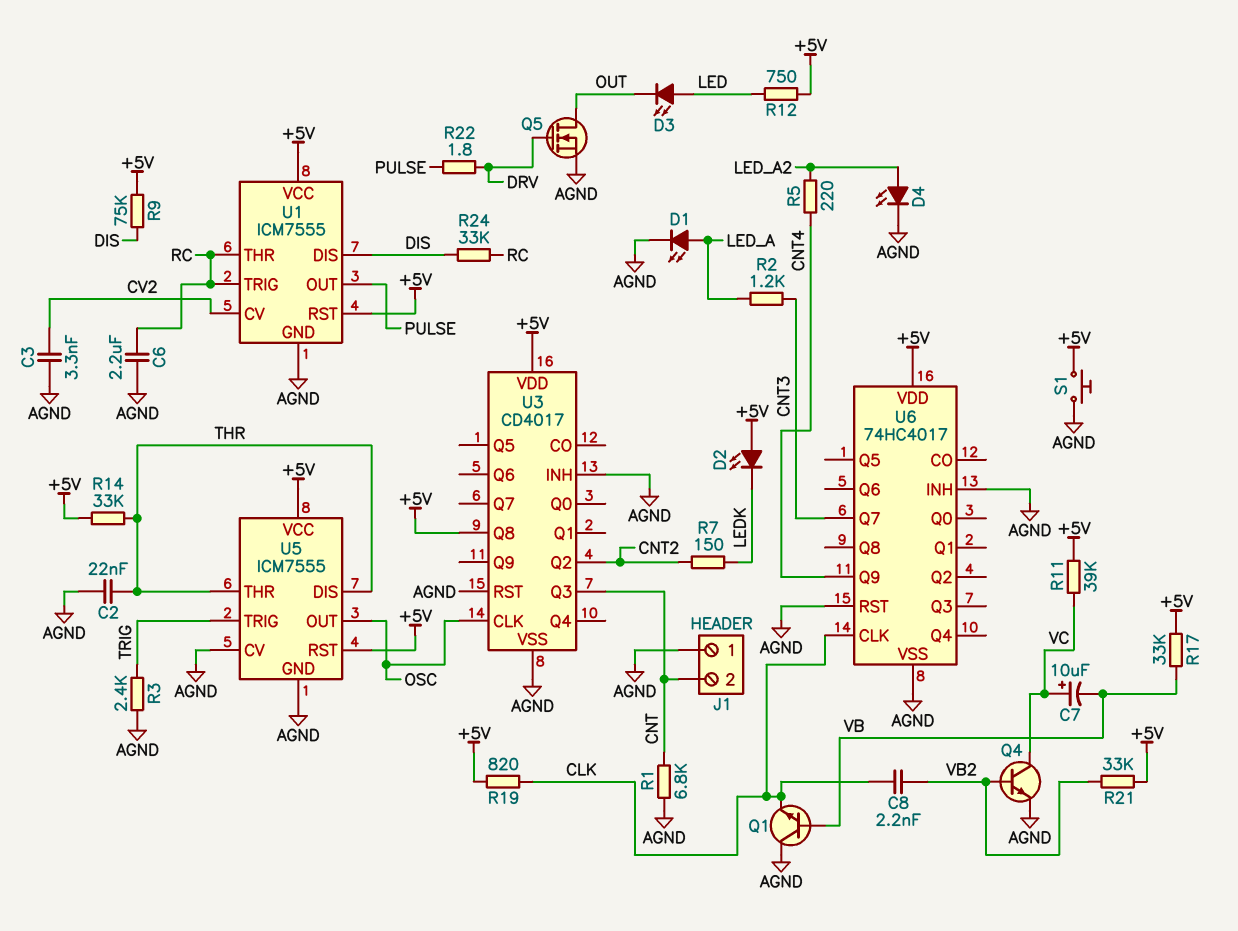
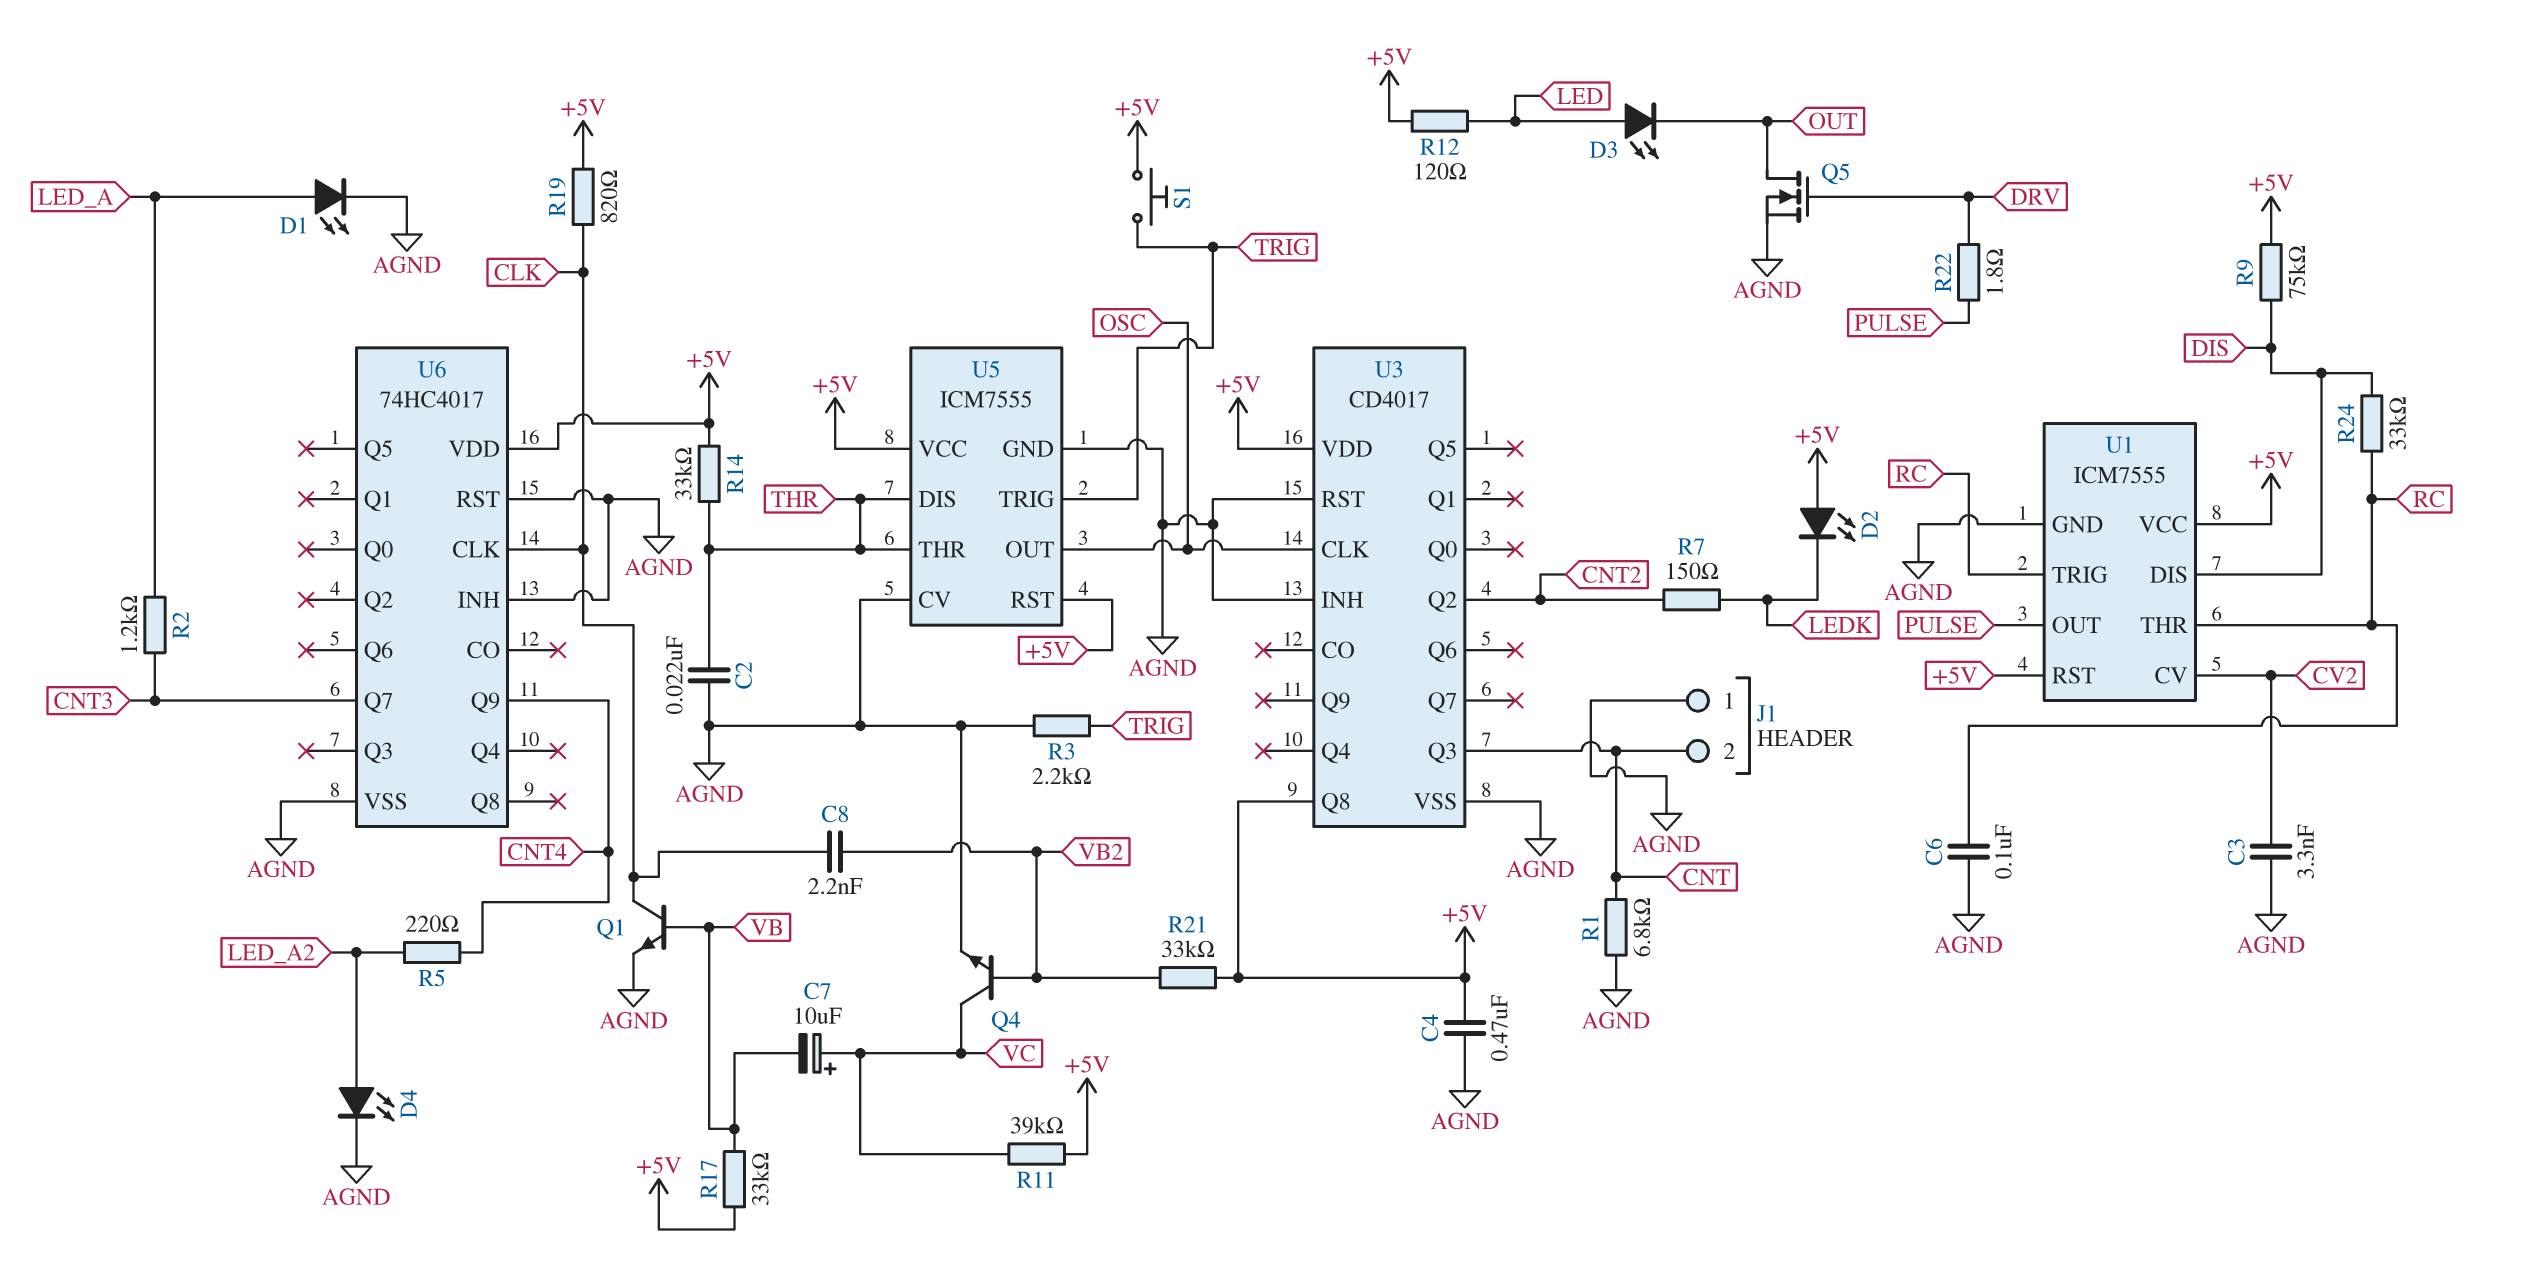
C4: none -> 470nF (+5V, AGND)
C6: 2.2uF (AGND, RC) -> 100nF (AGND, RC)
Q1: NPN (B VB, C AGND, E CLK) -> NPN (B VB, C CLK, E AGND)
R3: 2.4k (AGND, TRIG) -> 2.2k (AGND, TRIG)
R12: 750 (+5V, LED) -> 120 (+5V, LED)
S1: button (+5V, AGND) -> button (+5V, TRIG)

